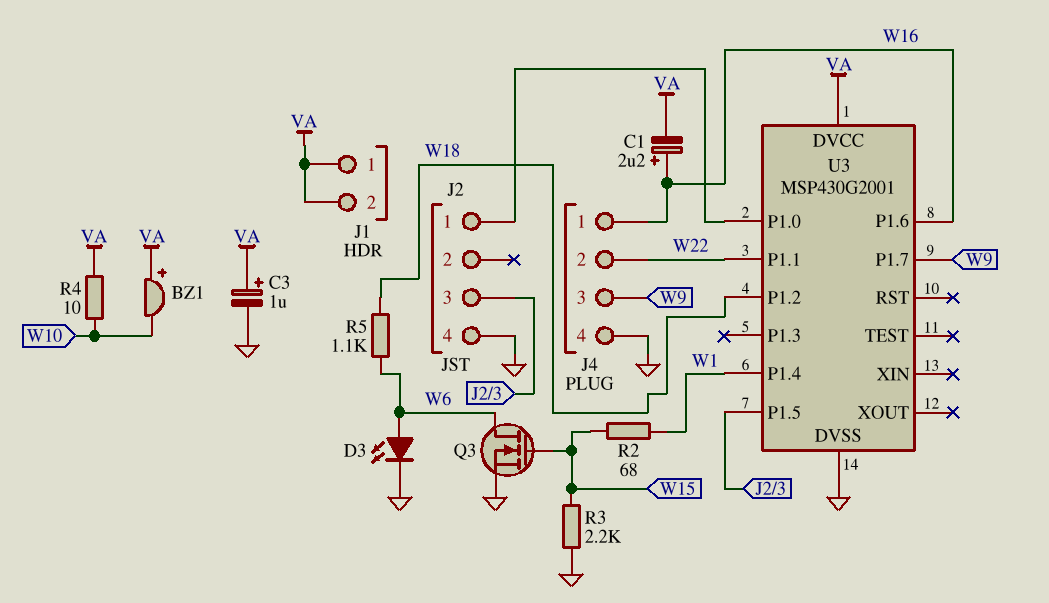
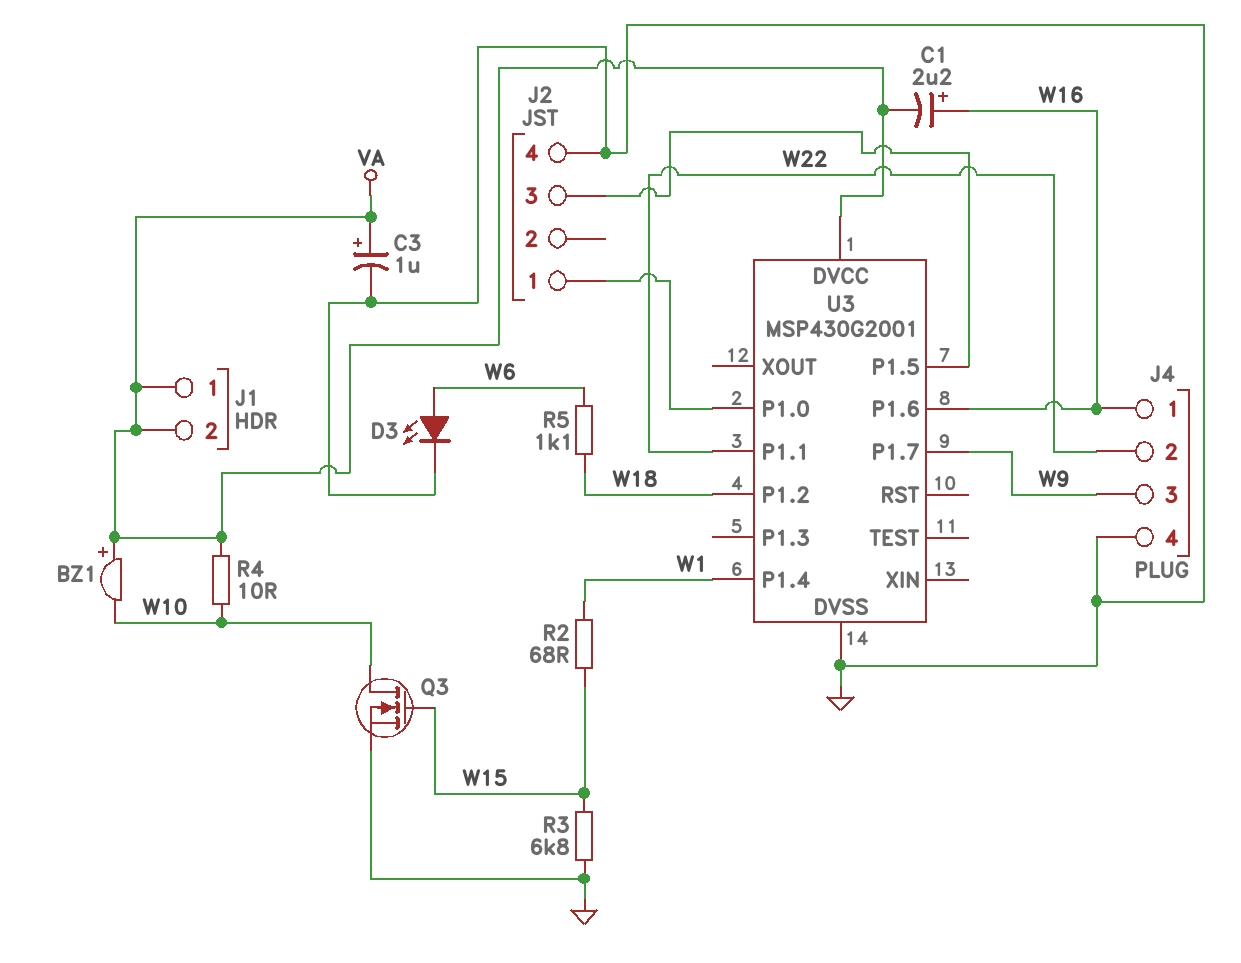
Q3: NMOS (G W15, D W6, S GND) -> NMOS (G W15, D W10, S GND)
R3: 2.2k (GND, W15) -> 6.8k (GND, W15)

